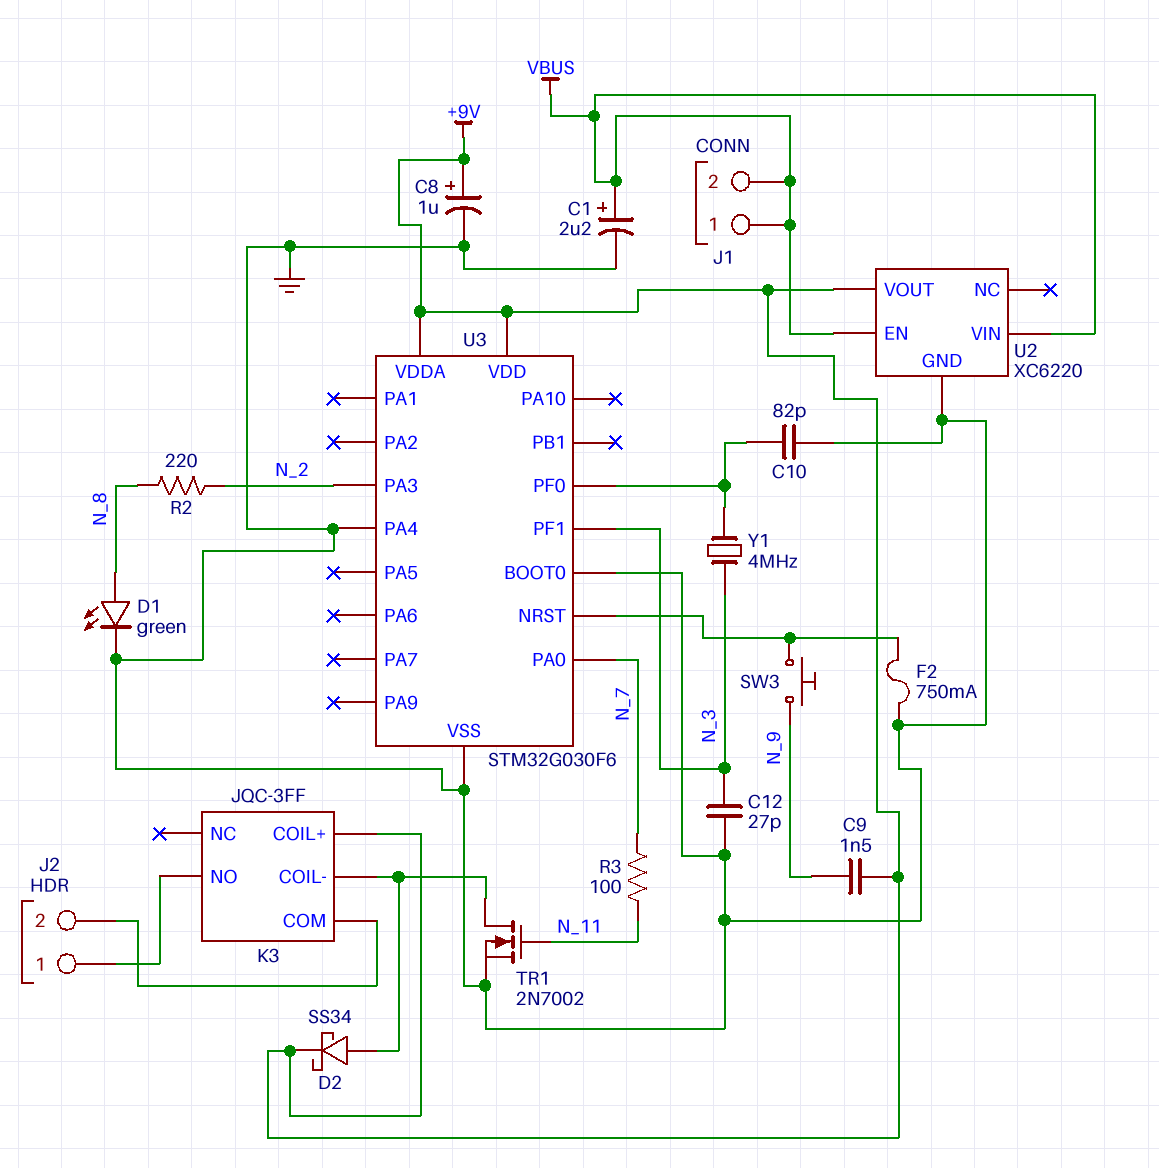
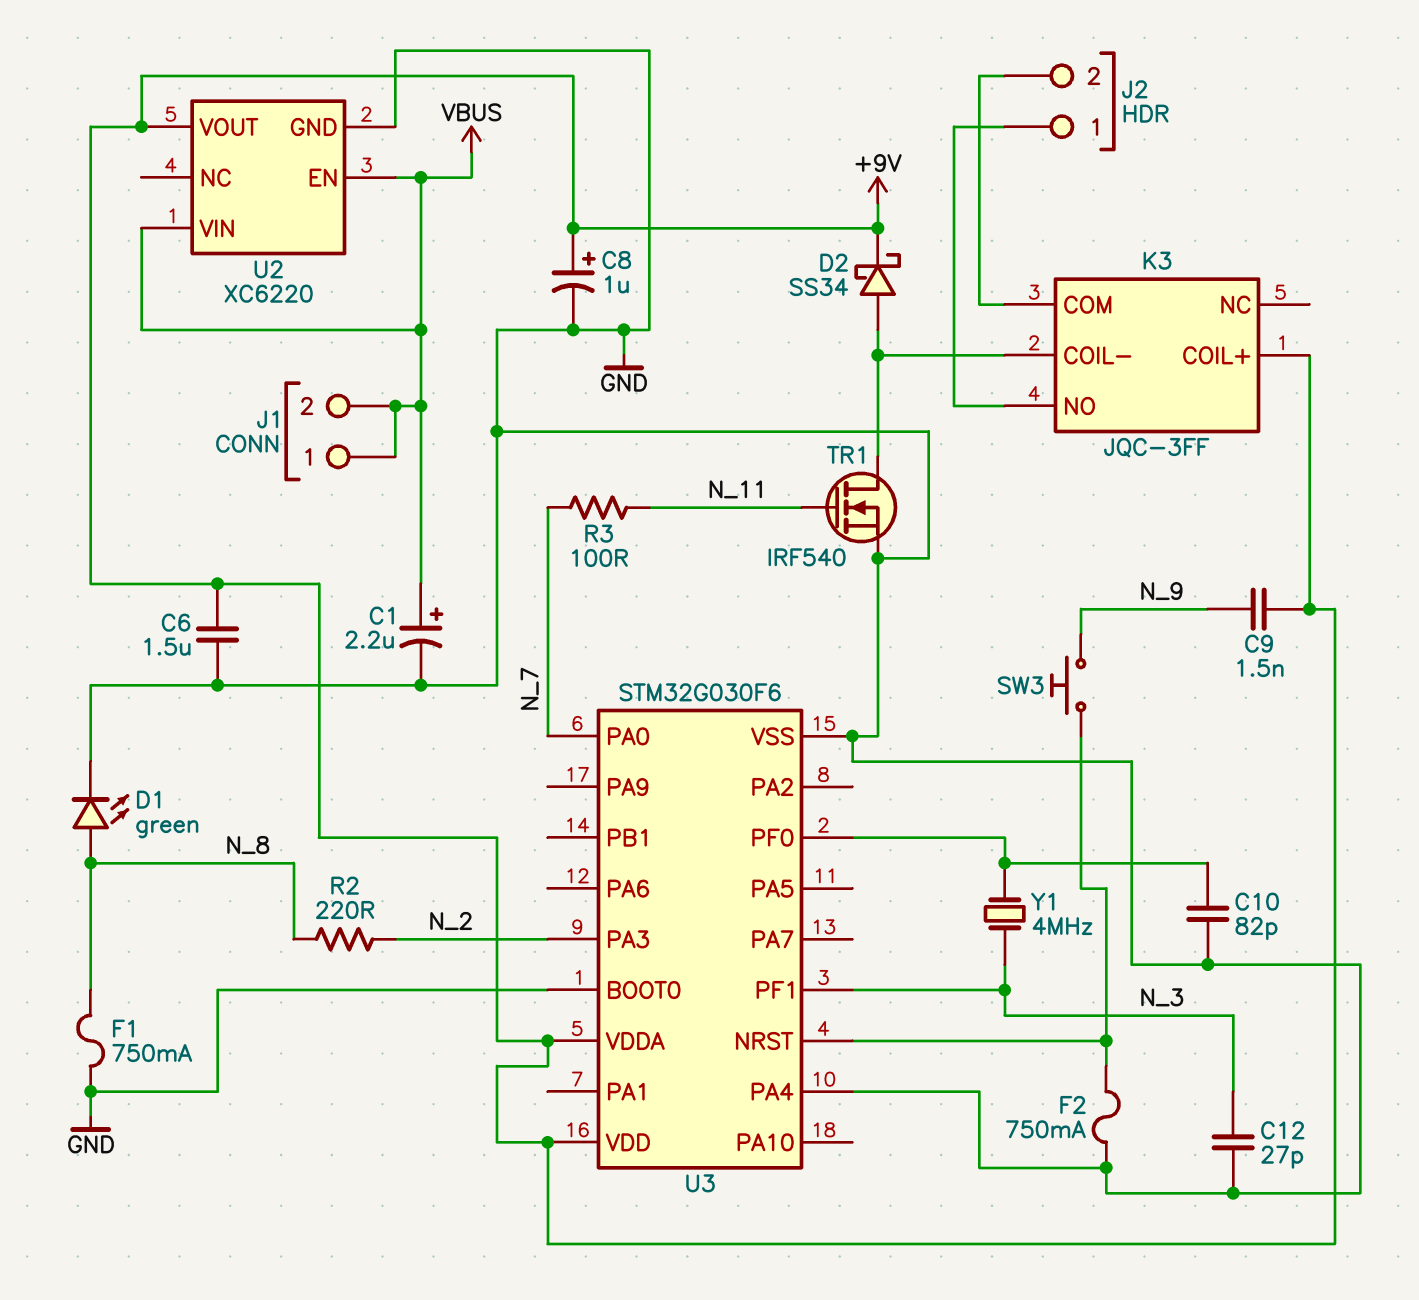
C6: none -> 1.5uF (+9V, GND)
F1: none -> 750mA (GND, N_8)
TR1: NMOS 2N7002 (G N_11, D K3/COIL-, S GND) -> NMOS IRF540 (G N_11, D K3/COIL-, S GND)

